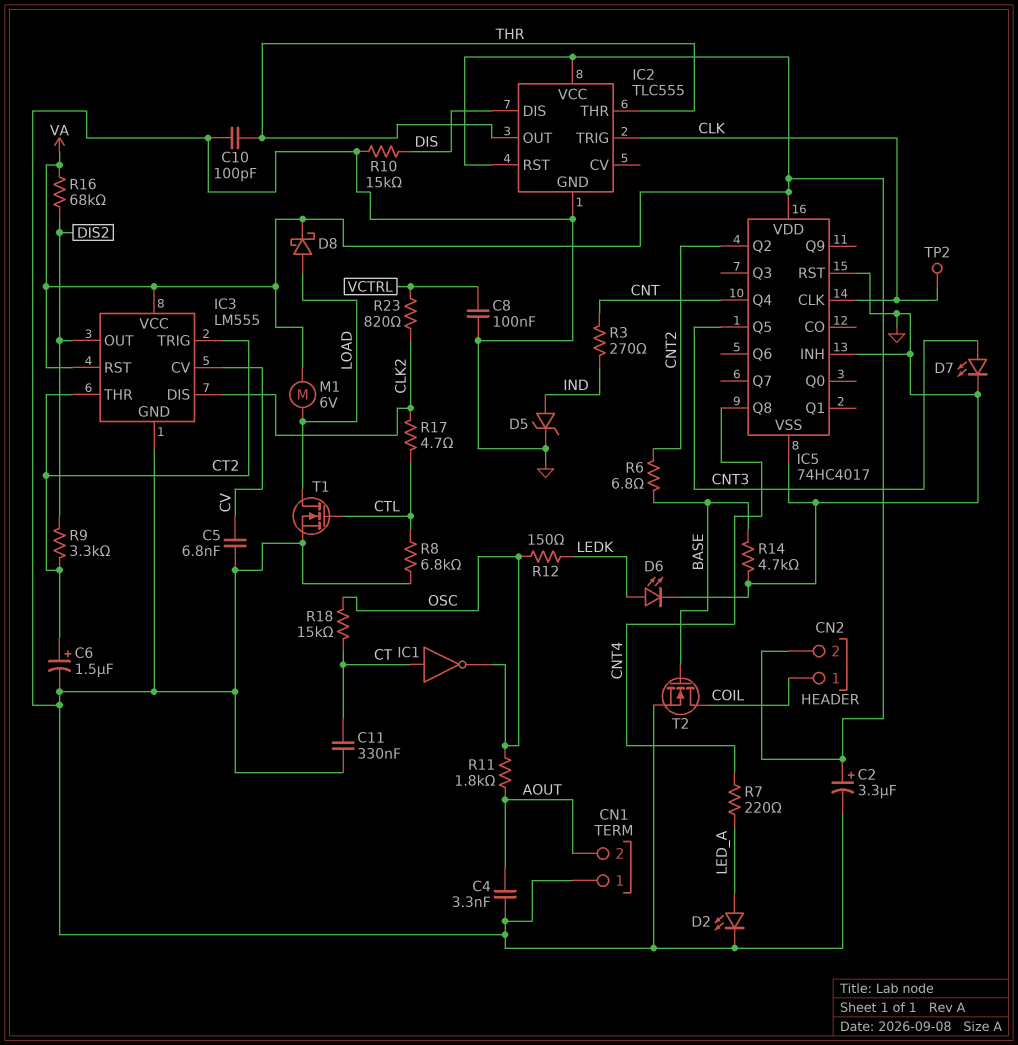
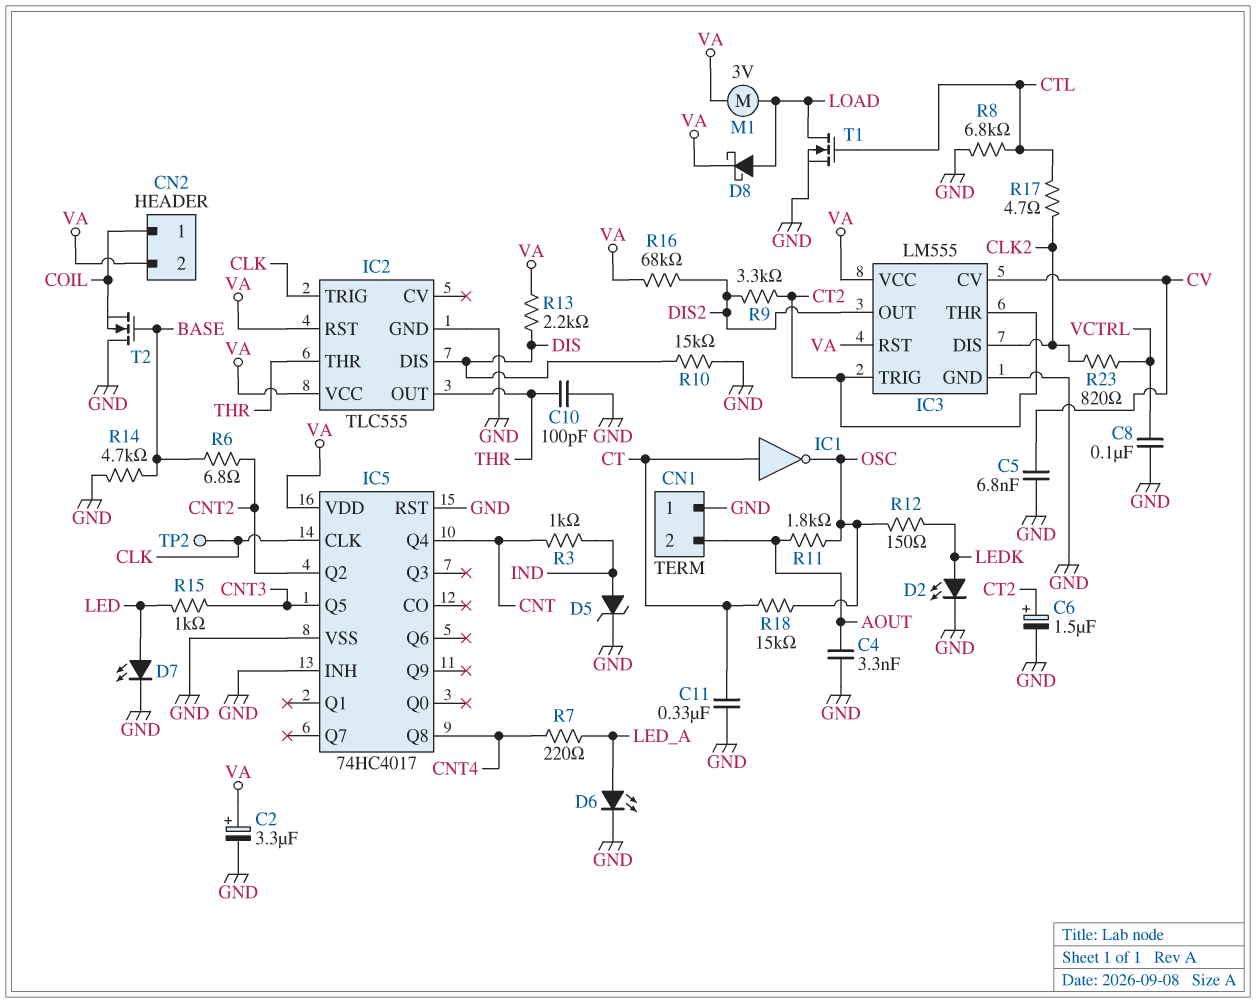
D2: LED (A LED_A, K GND) -> LED (A LEDK, K GND)
D6: LED (A LEDK, K GND) -> LED (A LED_A, K GND)
D7: LED (A CNT3, K GND) -> LED (A LED, K GND)
M1: motor 6V (LOAD, VA) -> motor 3V (LOAD, VA)
R3: 270 (CNT, IND) -> 1k (CNT, IND)
R13: none -> 2.2k (DIS, VA)
R15: none -> 1k (CNT3, LED)
T2: NMOS (G BASE, D COIL, S GND) -> NMOS (G BASE, D GND, S COIL)

